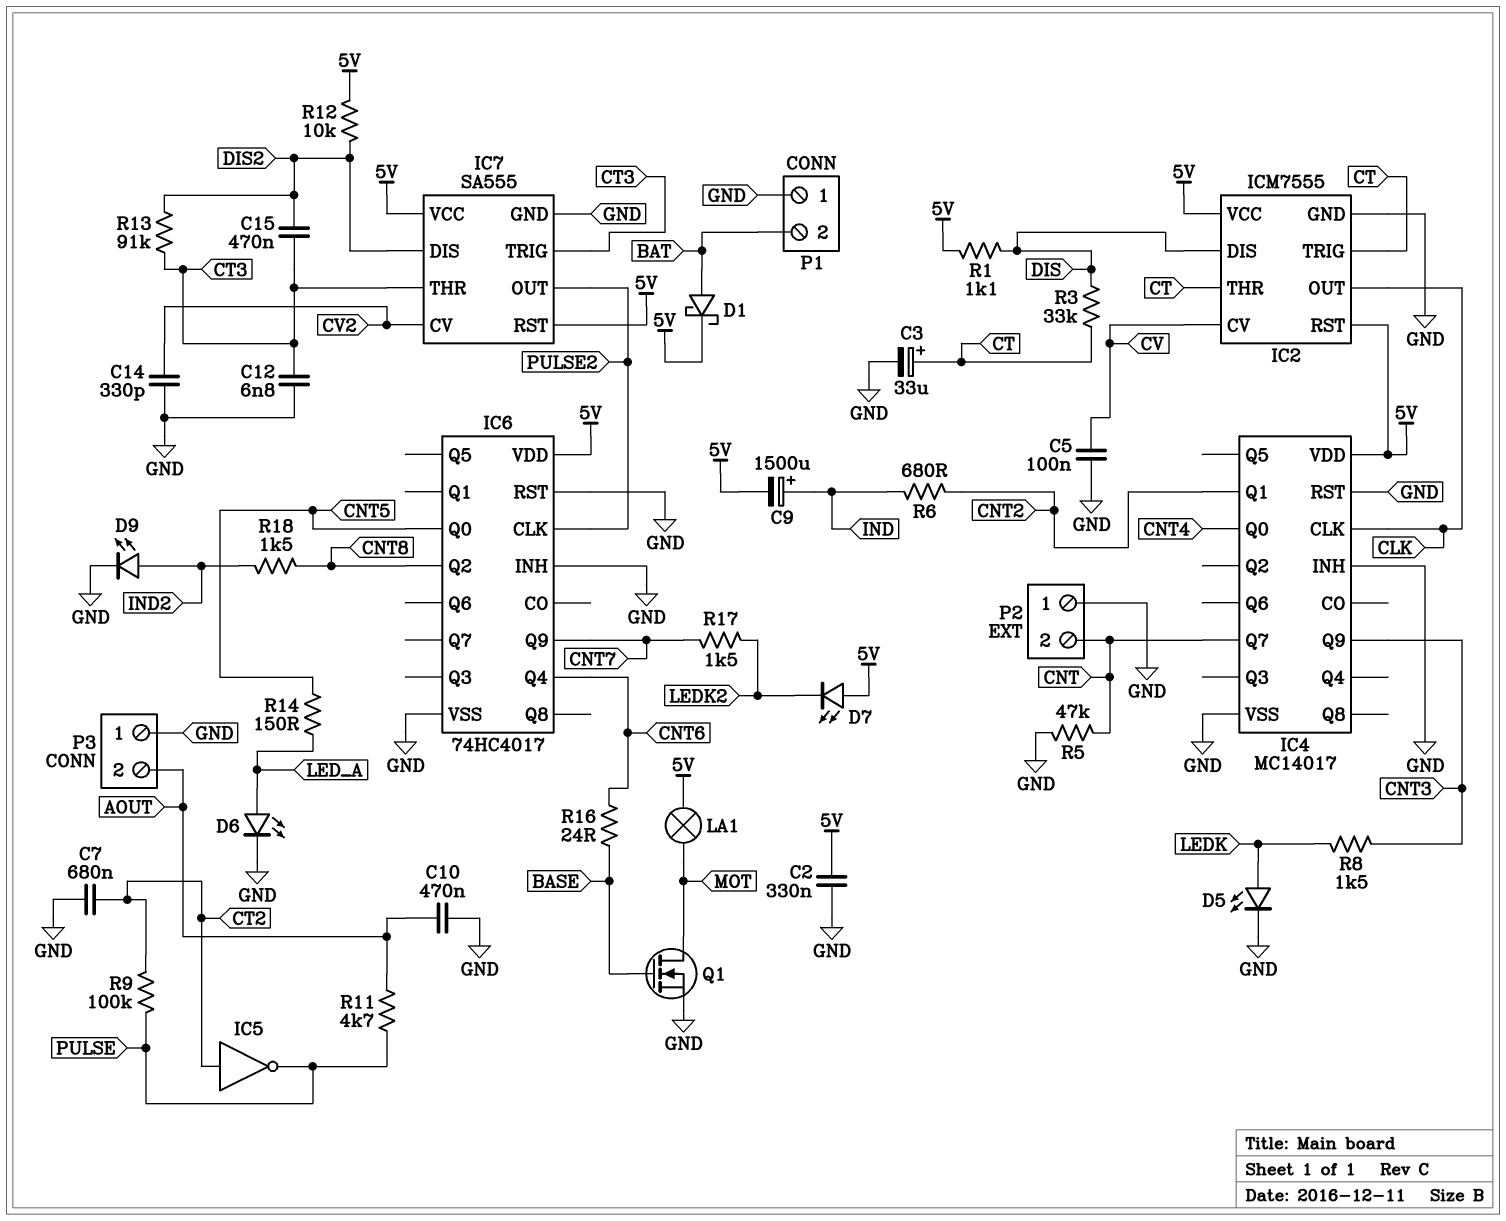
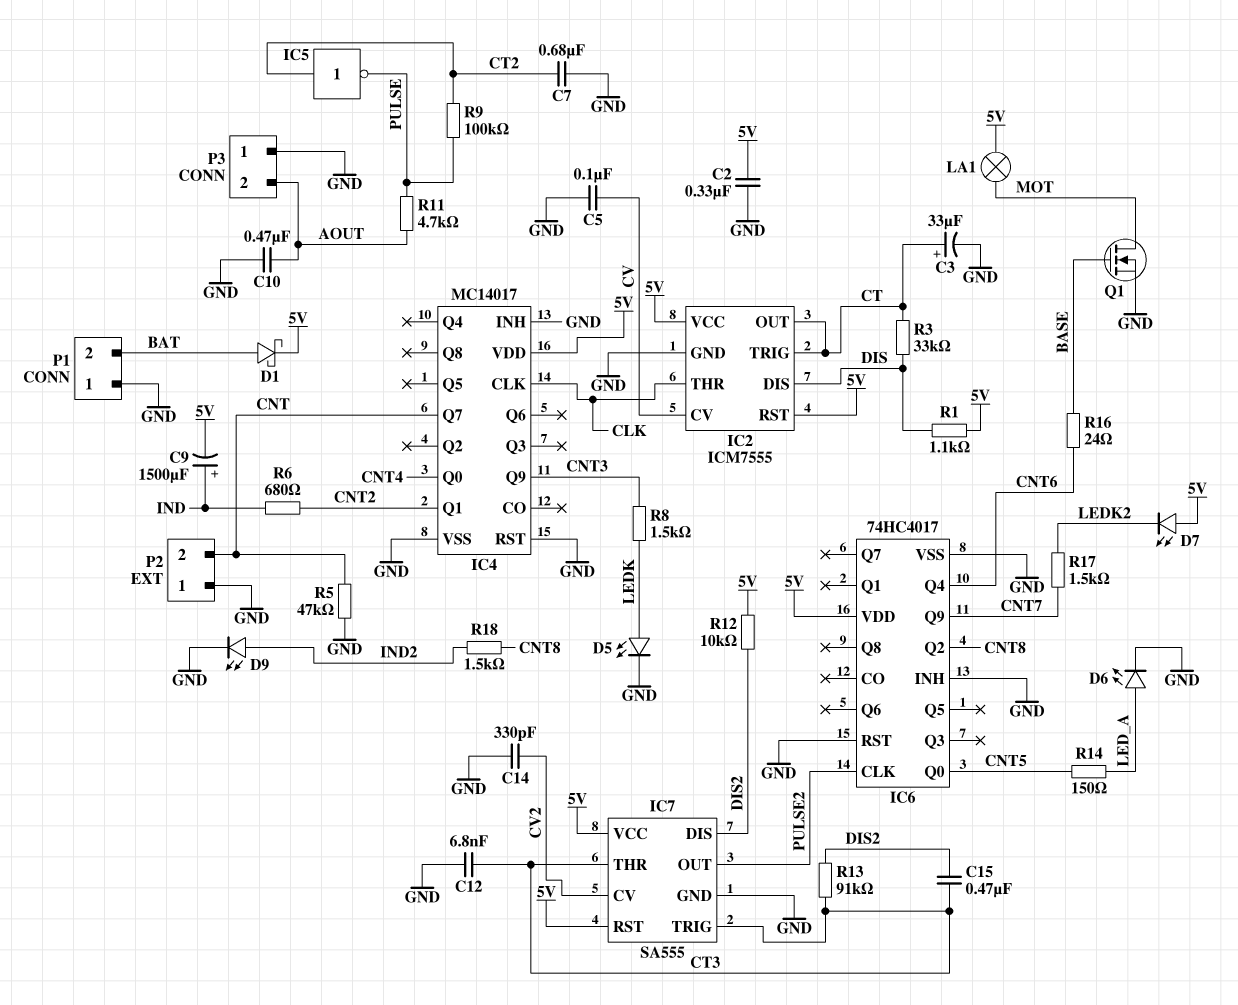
IC2 pin OUT: CLK -> CT
IC2 pin THR: CT -> CLK

